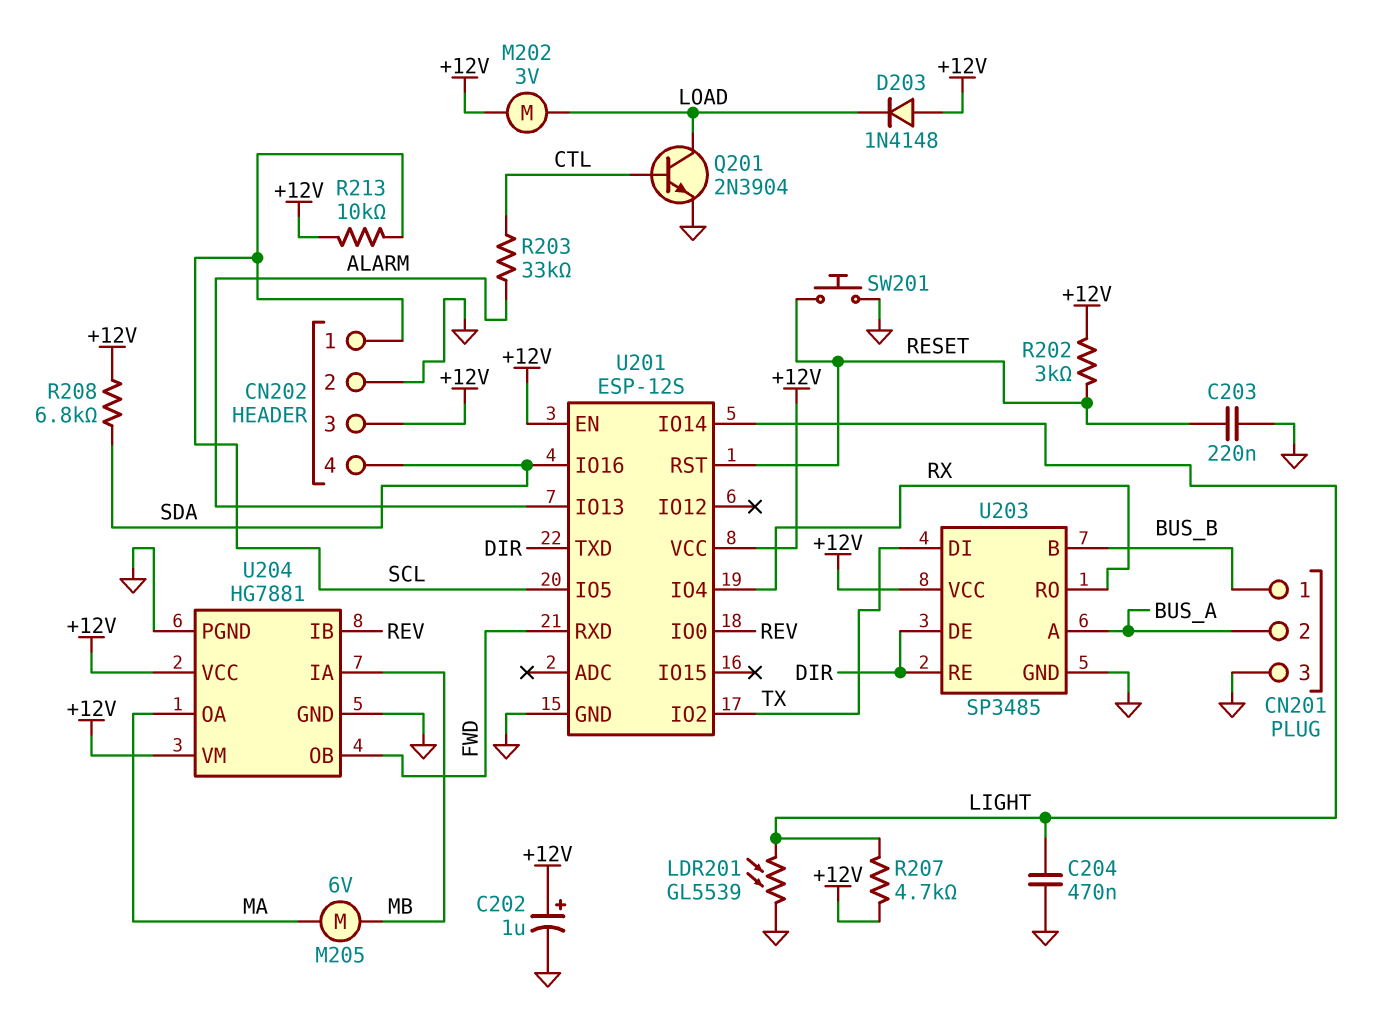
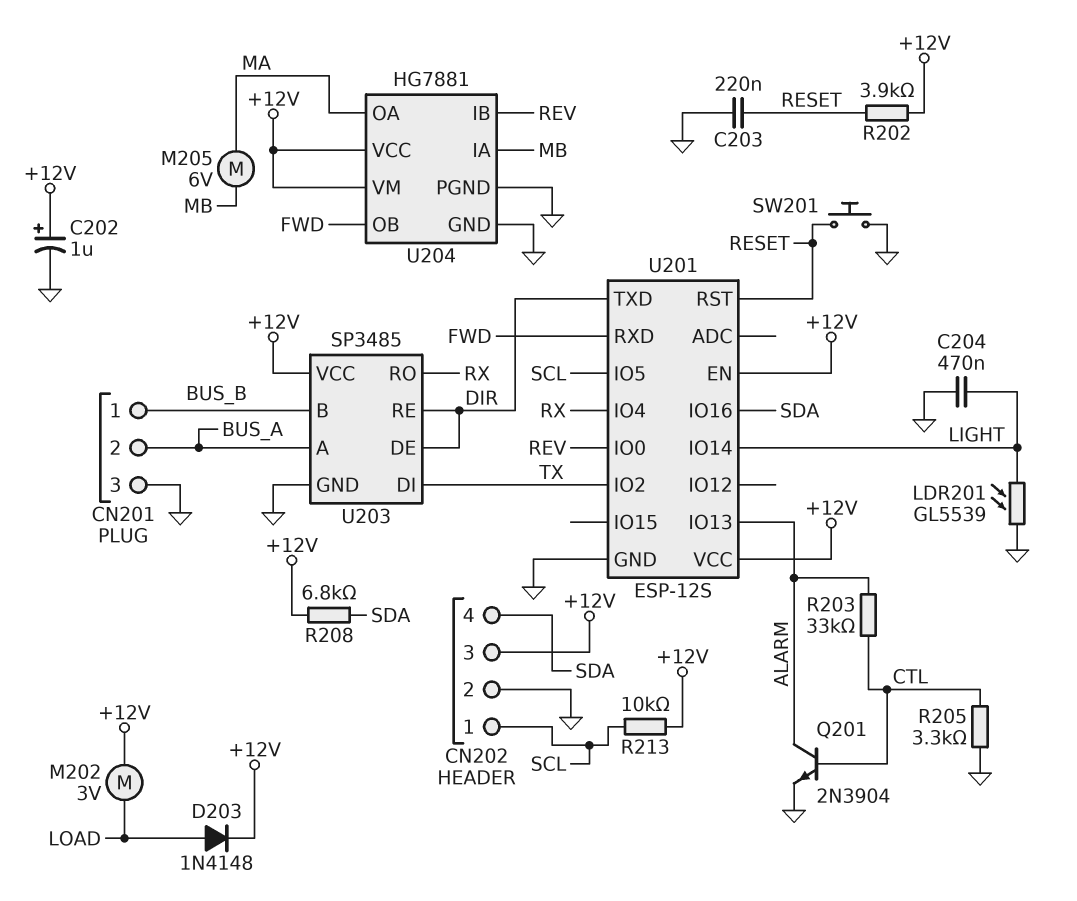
D203: diode 1N4148 (A +12V, K LOAD) -> diode 1N4148 (A LOAD, K +12V)
Q201: NPN 2N3904 (B CTL, C LOAD, E GND) -> NPN 2N3904 (B CTL, C ALARM, E GND)
R202: 3k (+12V, RESET) -> 3.9k (+12V, RESET)
R205: none -> 3.3k (CTL, GND)
R207: 4.7k (+12V, LIGHT) -> none

